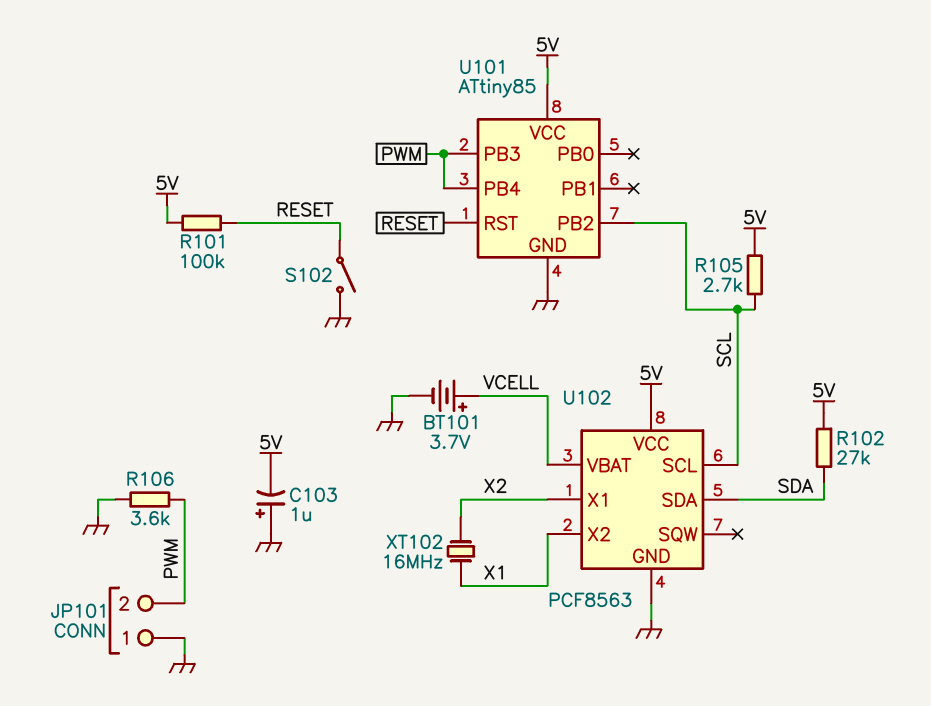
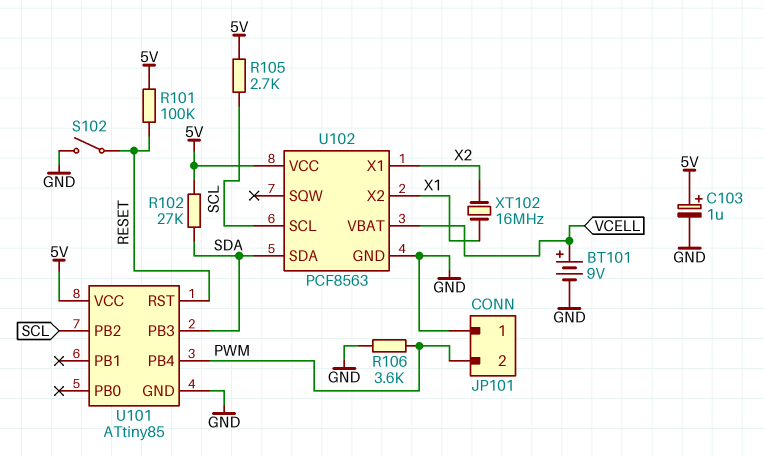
BT101: 3.7V (plus VCELL, minus GND) -> 9V (plus VCELL, minus GND)
C103: 1uF (plus GND, minus 5V) -> 1uF (plus 5V, minus GND)
U101 pin PB3: PWM -> SDA

